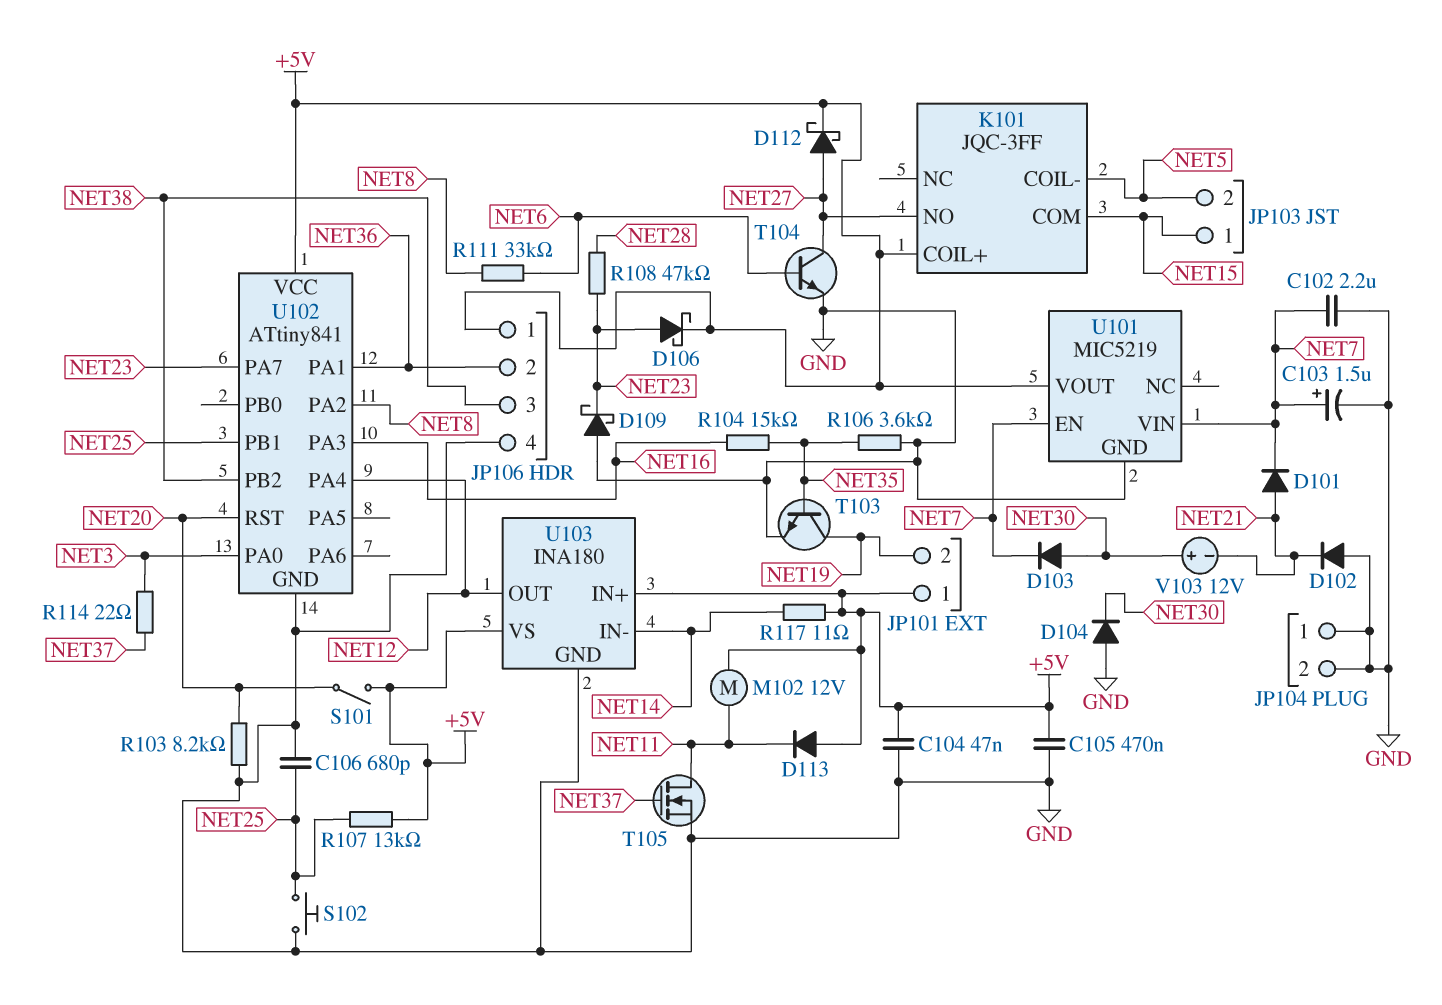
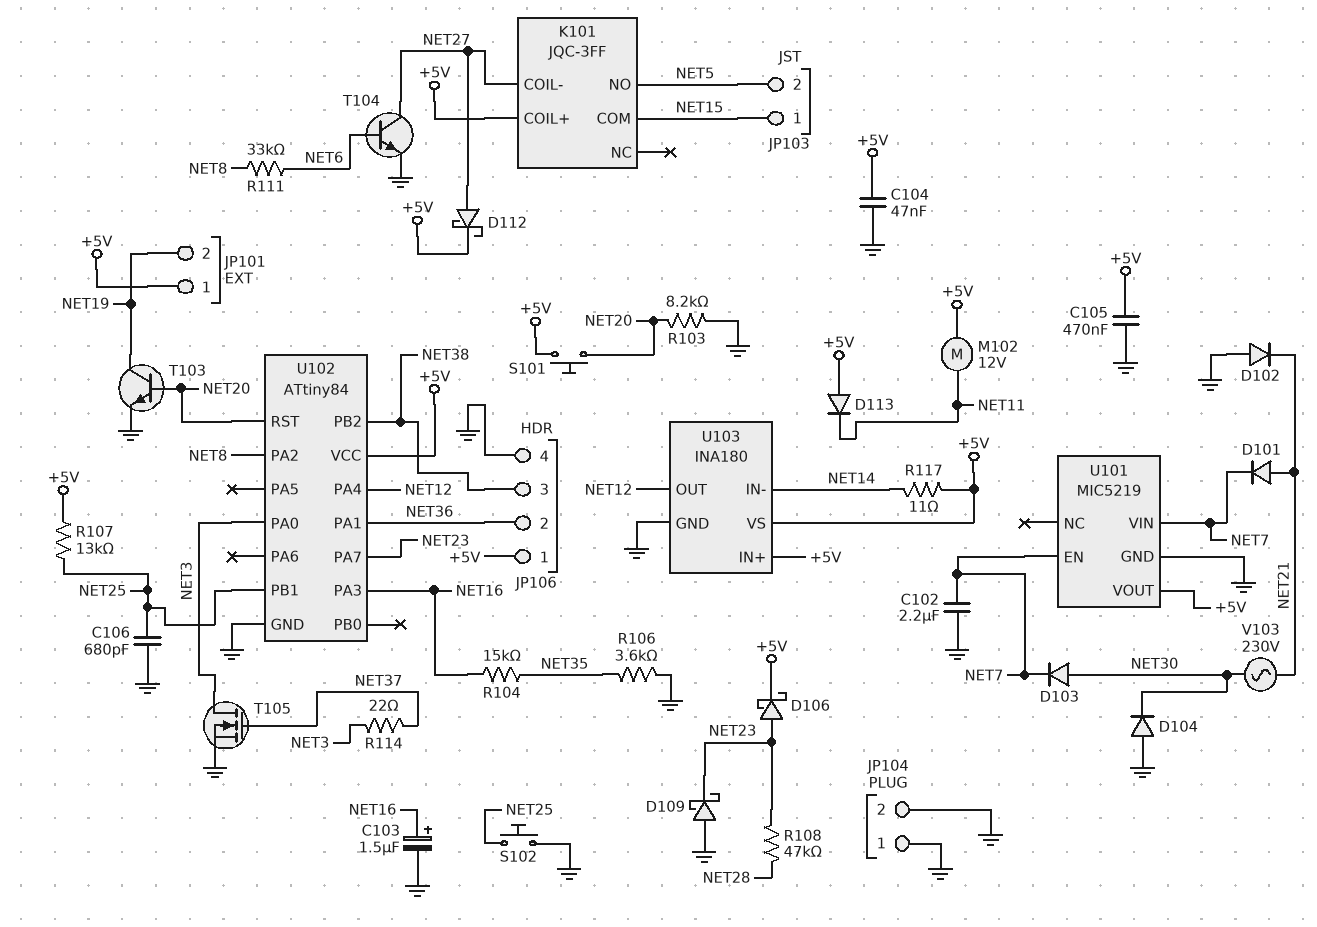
C103: 1.5uF (plus NET7, minus GND) -> 1.5uF (plus NET16, minus GND)
K101 pin COIL-: NET5 -> NET27
K101 pin NO: NET27 -> NET5
S101: switch (+5V, NET20) -> button (+5V, NET20)
T103: NPN (B NET35, C NET19, E GND) -> NPN (B NET20, C NET19, E GND)
T105: NMOS (G NET37, D NET11, S GND) -> NMOS (G NET37, D NET3, S GND)
U102: ATtiny841 -> ATtiny84
V103: 12V (plus NET30, minus NET21) -> AC 230V (NET21, NET30)

